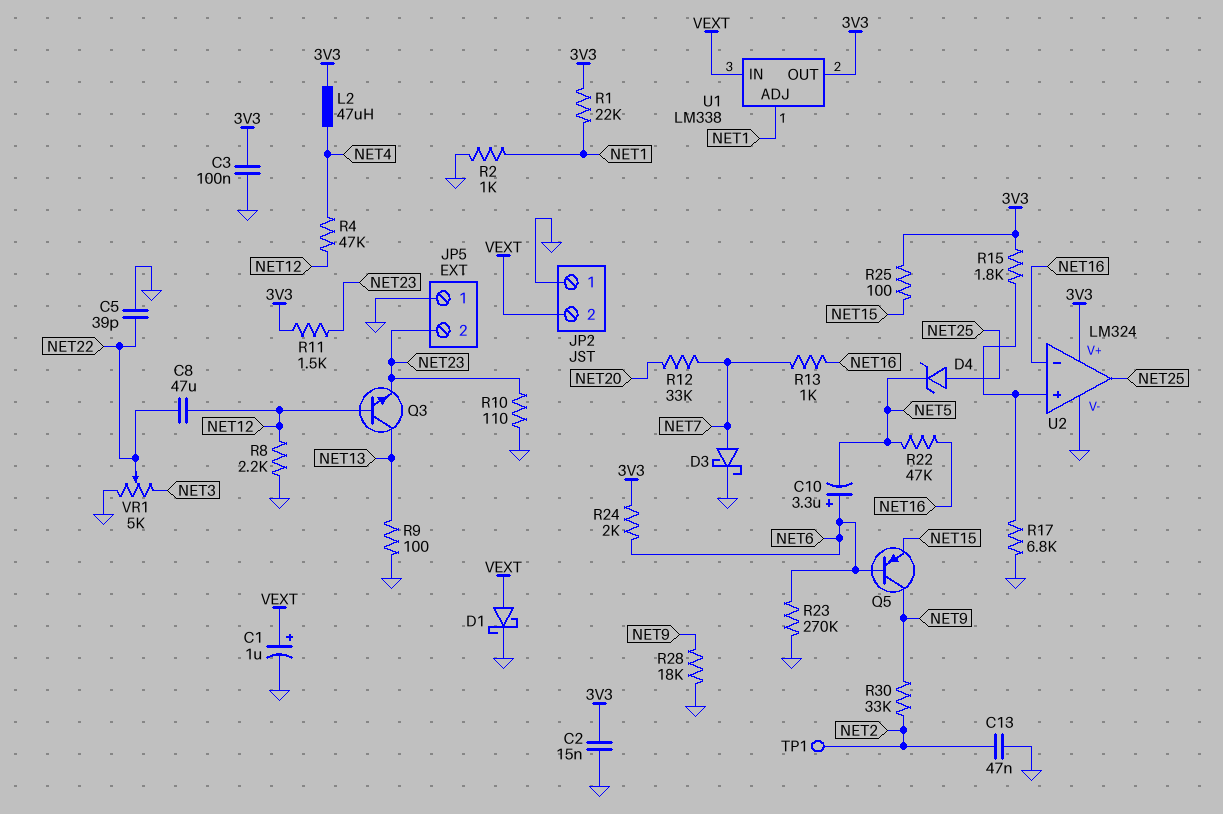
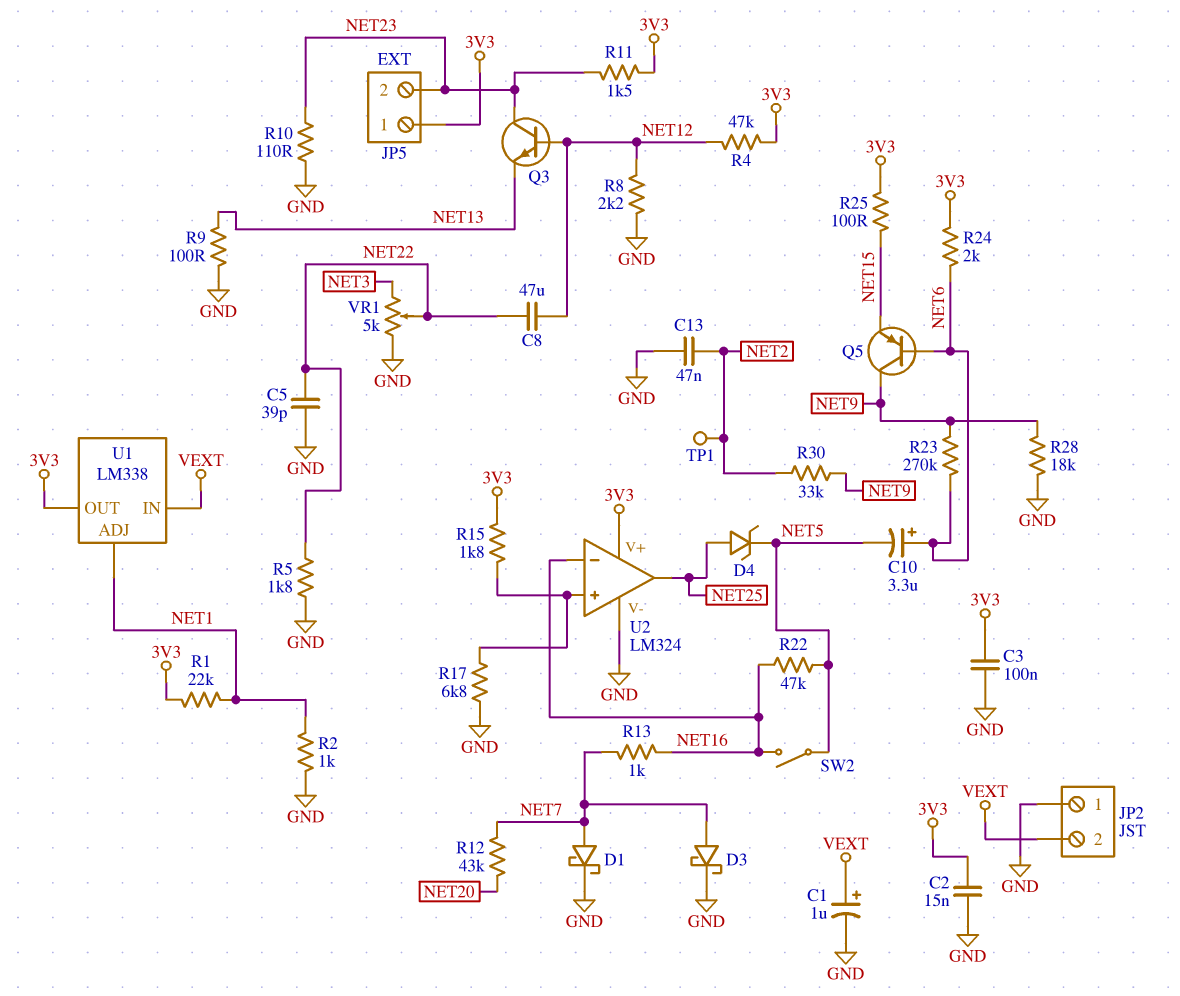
D1: schottky (A VEXT, K GND) -> schottky (A NET7, K GND)
JP5 pin 1: GND -> 3V3
L2: 47uH (3V3, NET4) -> none
Q3: NPN (B NET12, C NET13, E NET23) -> NPN (B NET12, C NET23, E NET13)
R4: 47k (NET4, NET12) -> 47k (3V3, NET12)
R5: none -> 1.8k (GND, NET22)
R12: 33k (NET7, NET20) -> 43k (NET7, NET20)
R23: 270k (GND, NET6) -> 270k (NET6, NET9)
SW2: none -> switch (NET5, NET16)

